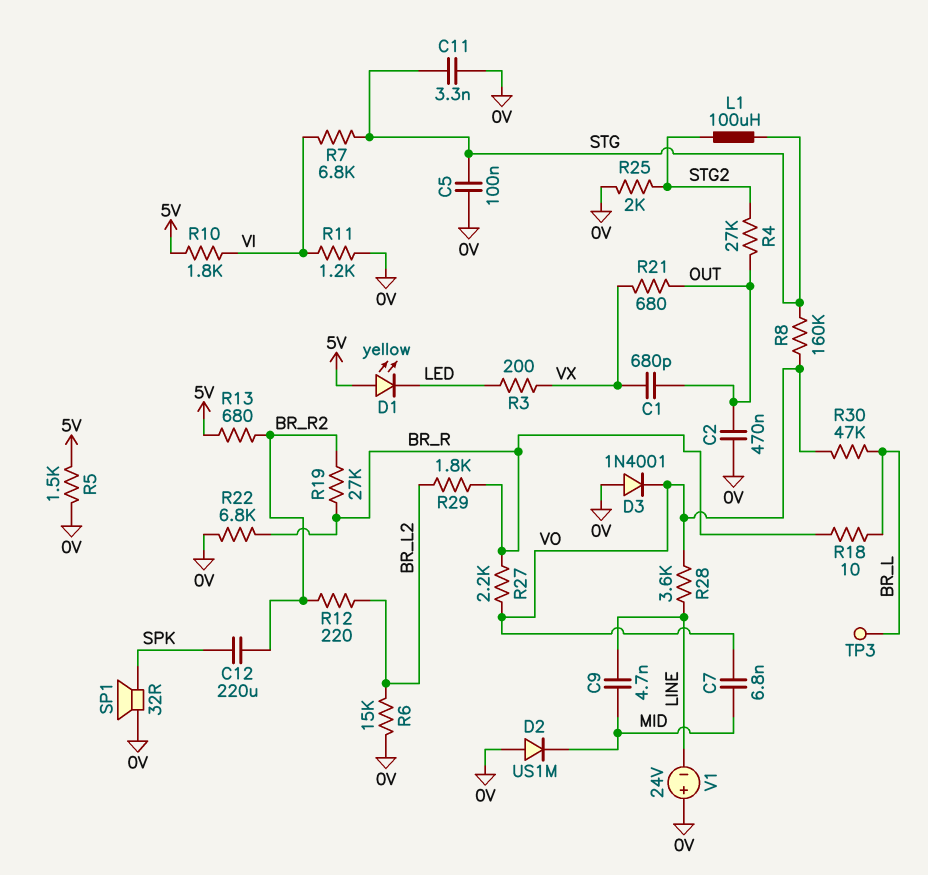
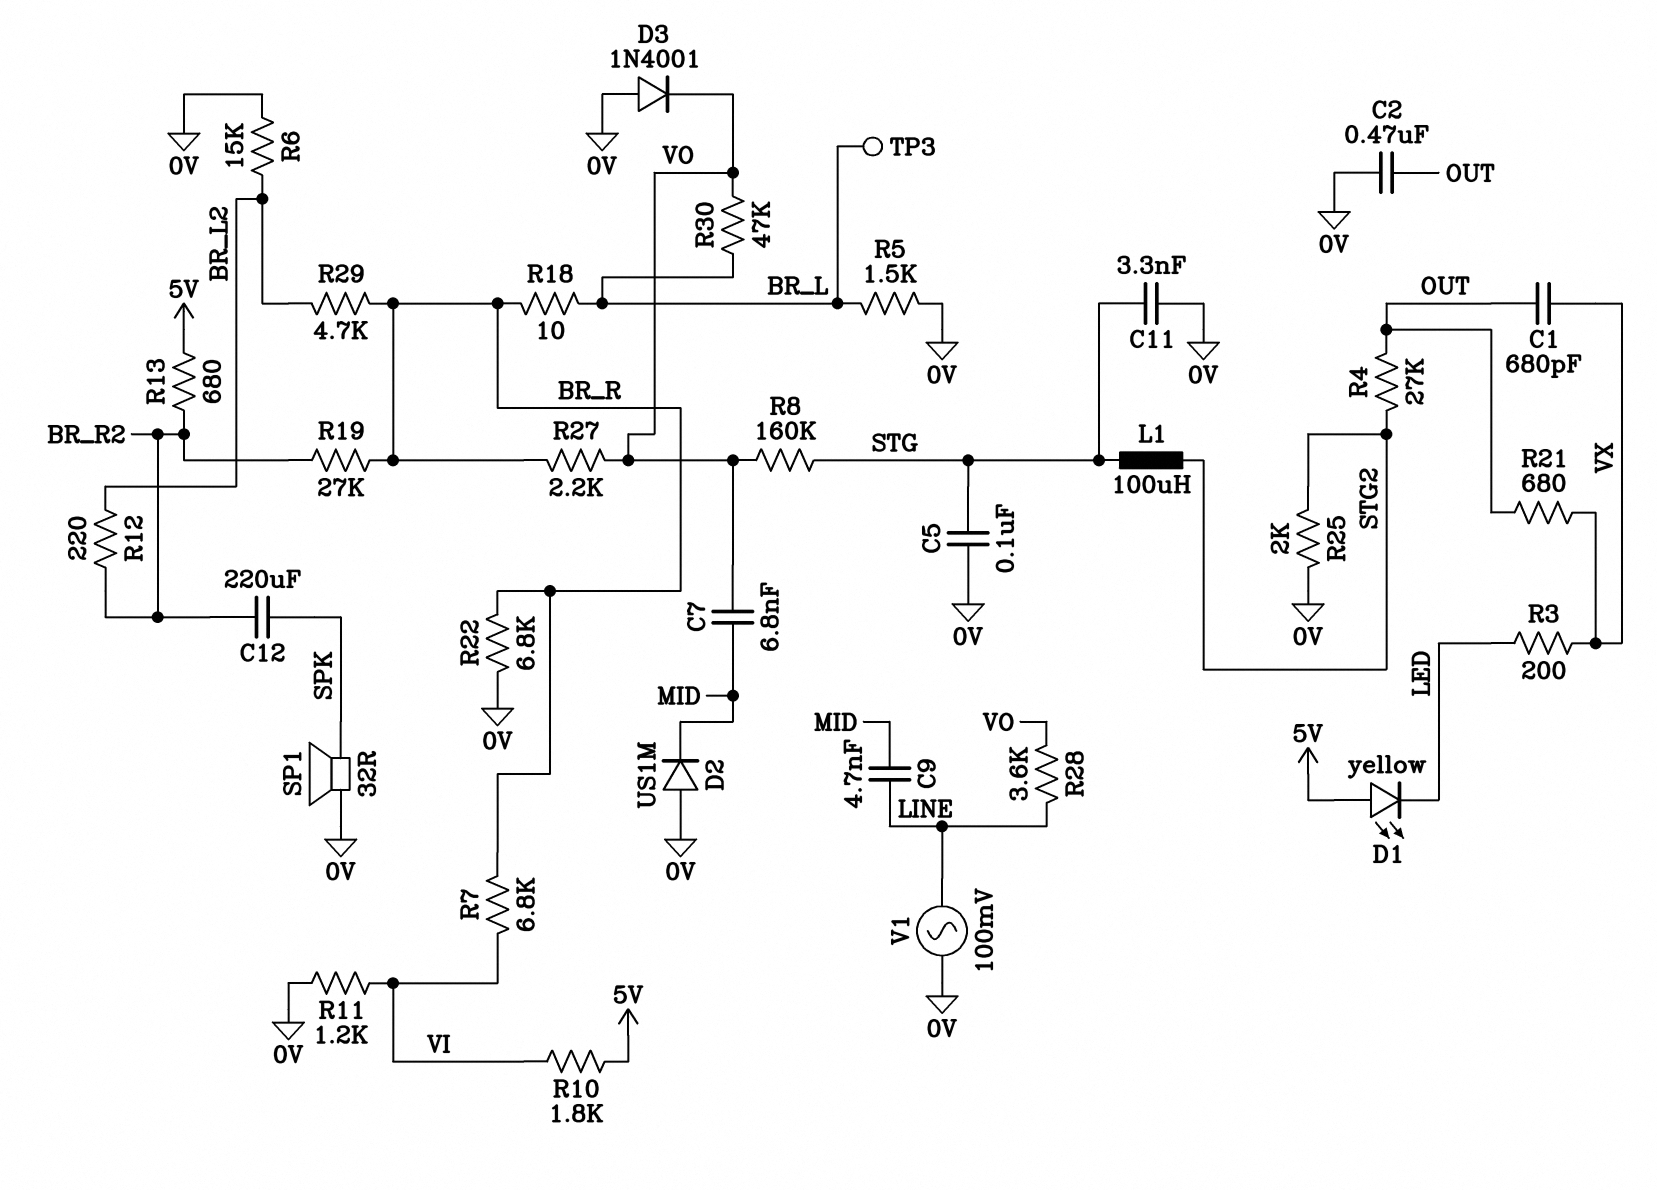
R5: 1.5k (0V, 5V) -> 1.5k (0V, BR_L)
R7: 6.8k (STG, VI) -> 6.8k (BR_R, VI)
R29: 1.8k (BR_L2, BR_R) -> 4.7k (BR_L2, BR_R)
V1: 24V (plus 0V, minus LINE) -> AC 100mV (0V, LINE)

